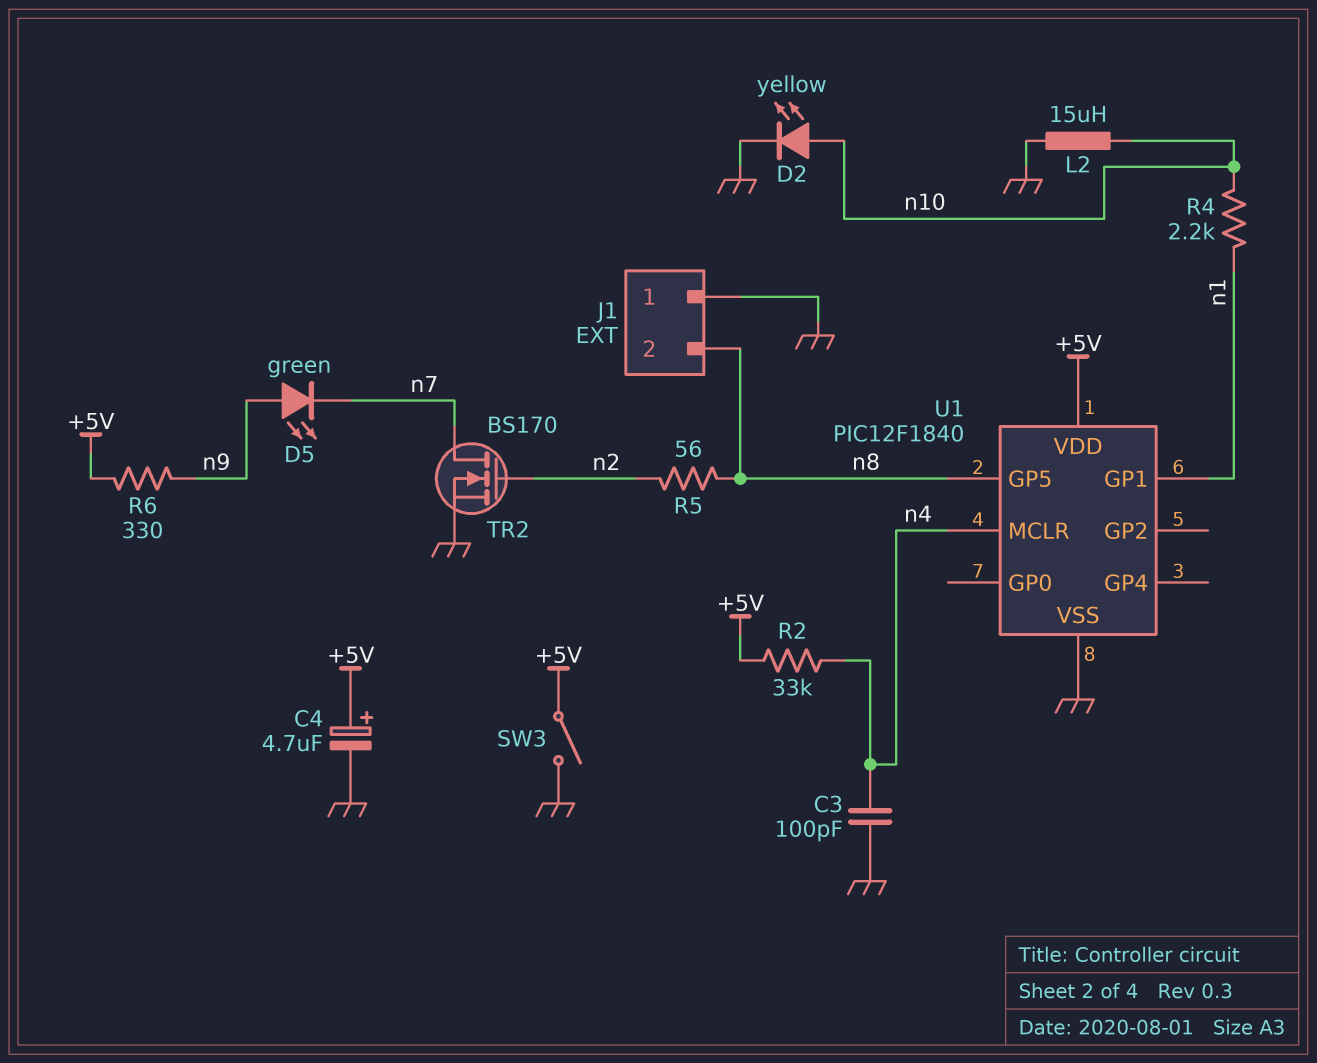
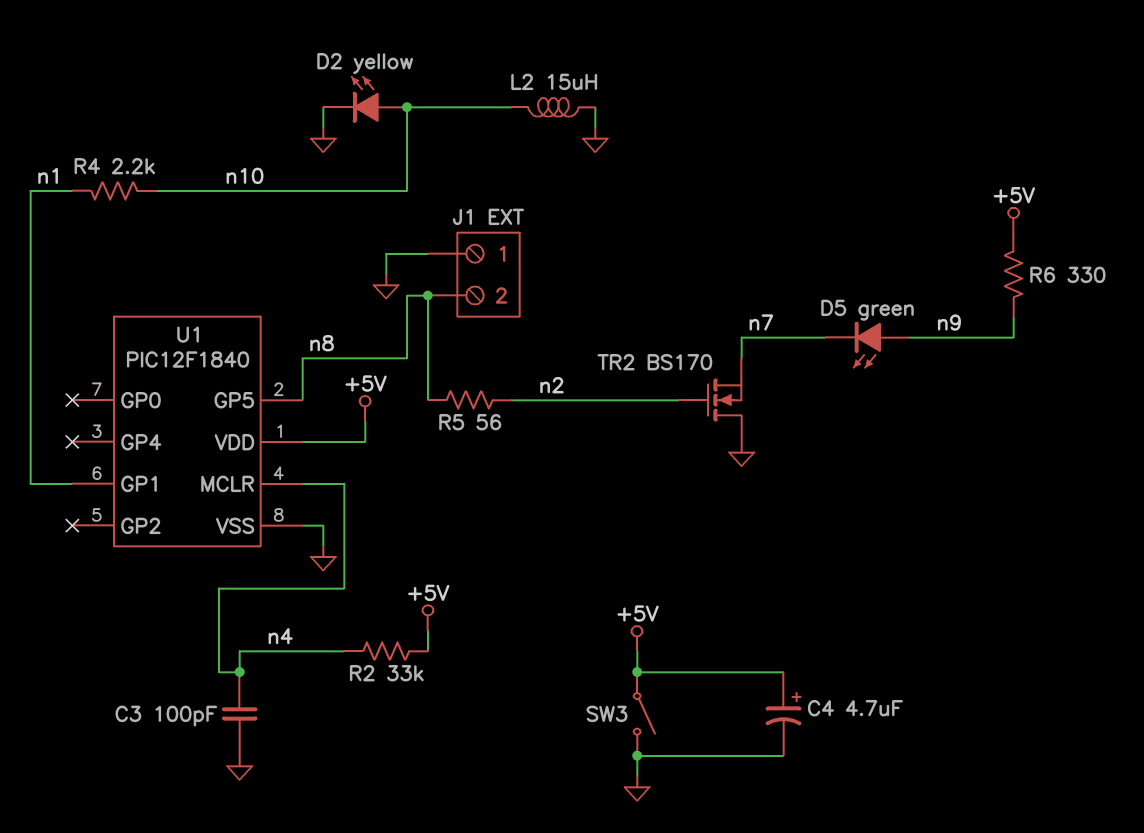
TR2: NMOS BS170 (G n2, D n7, S GND) -> NMOS BS170 (G n2, D GND, S n7)

